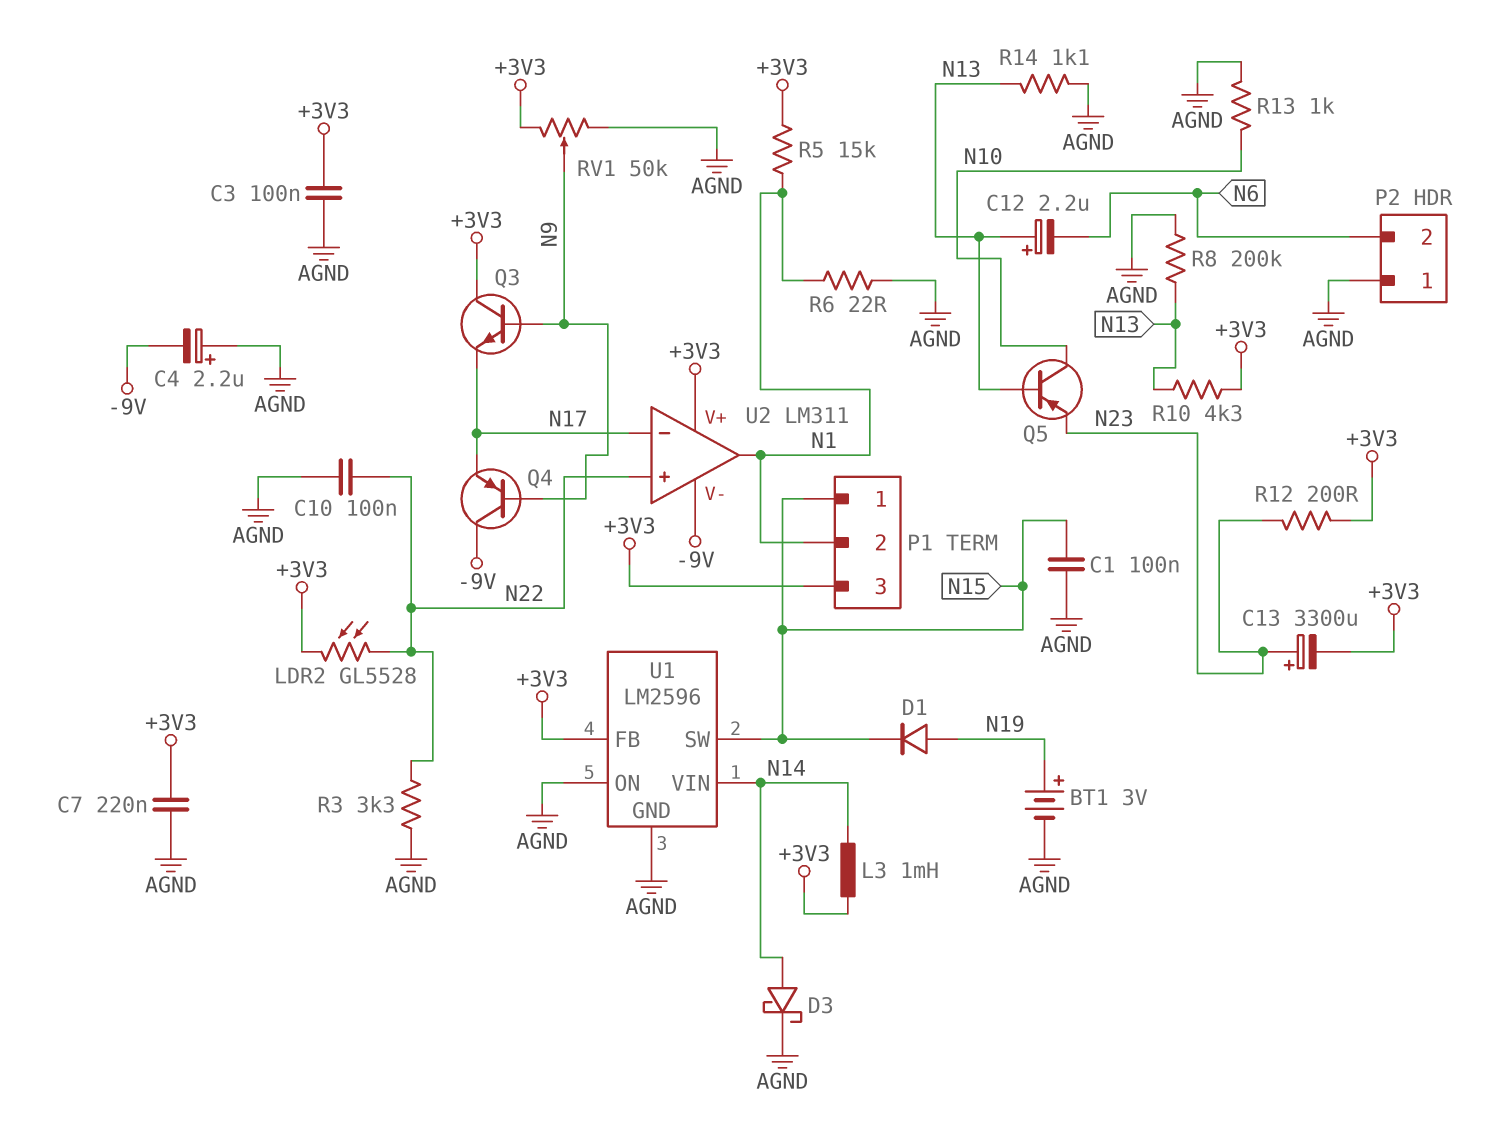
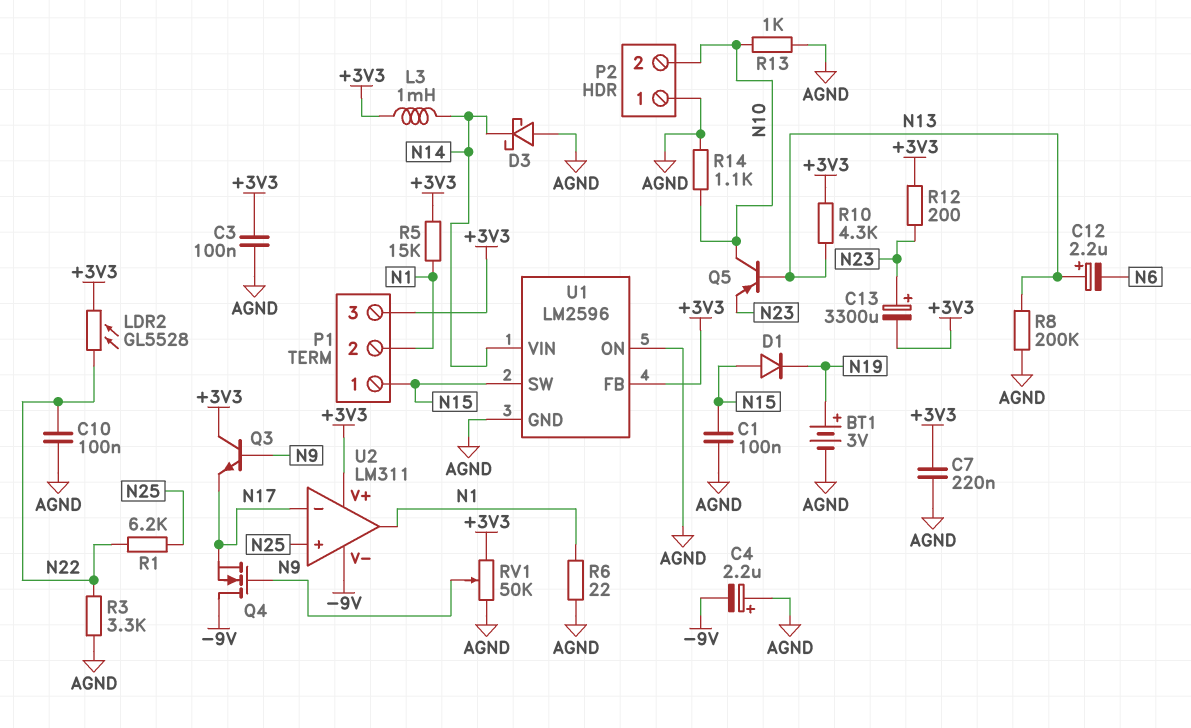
D1: diode (A N19, K N15) -> diode (A N15, K N19)
D3: schottky (A N14, K AGND) -> schottky (A AGND, K N14)
P2 pin 2: N6 -> N10
Q4: PNP (B N9, C -9V, E N17) -> NMOS (G N9, D -9V, S N17)
R1: none -> 6.2k (N22, N25)
R14: 1.1k (AGND, N13) -> 1.1k (AGND, N10)
U2 pin in+: N22 -> N25

